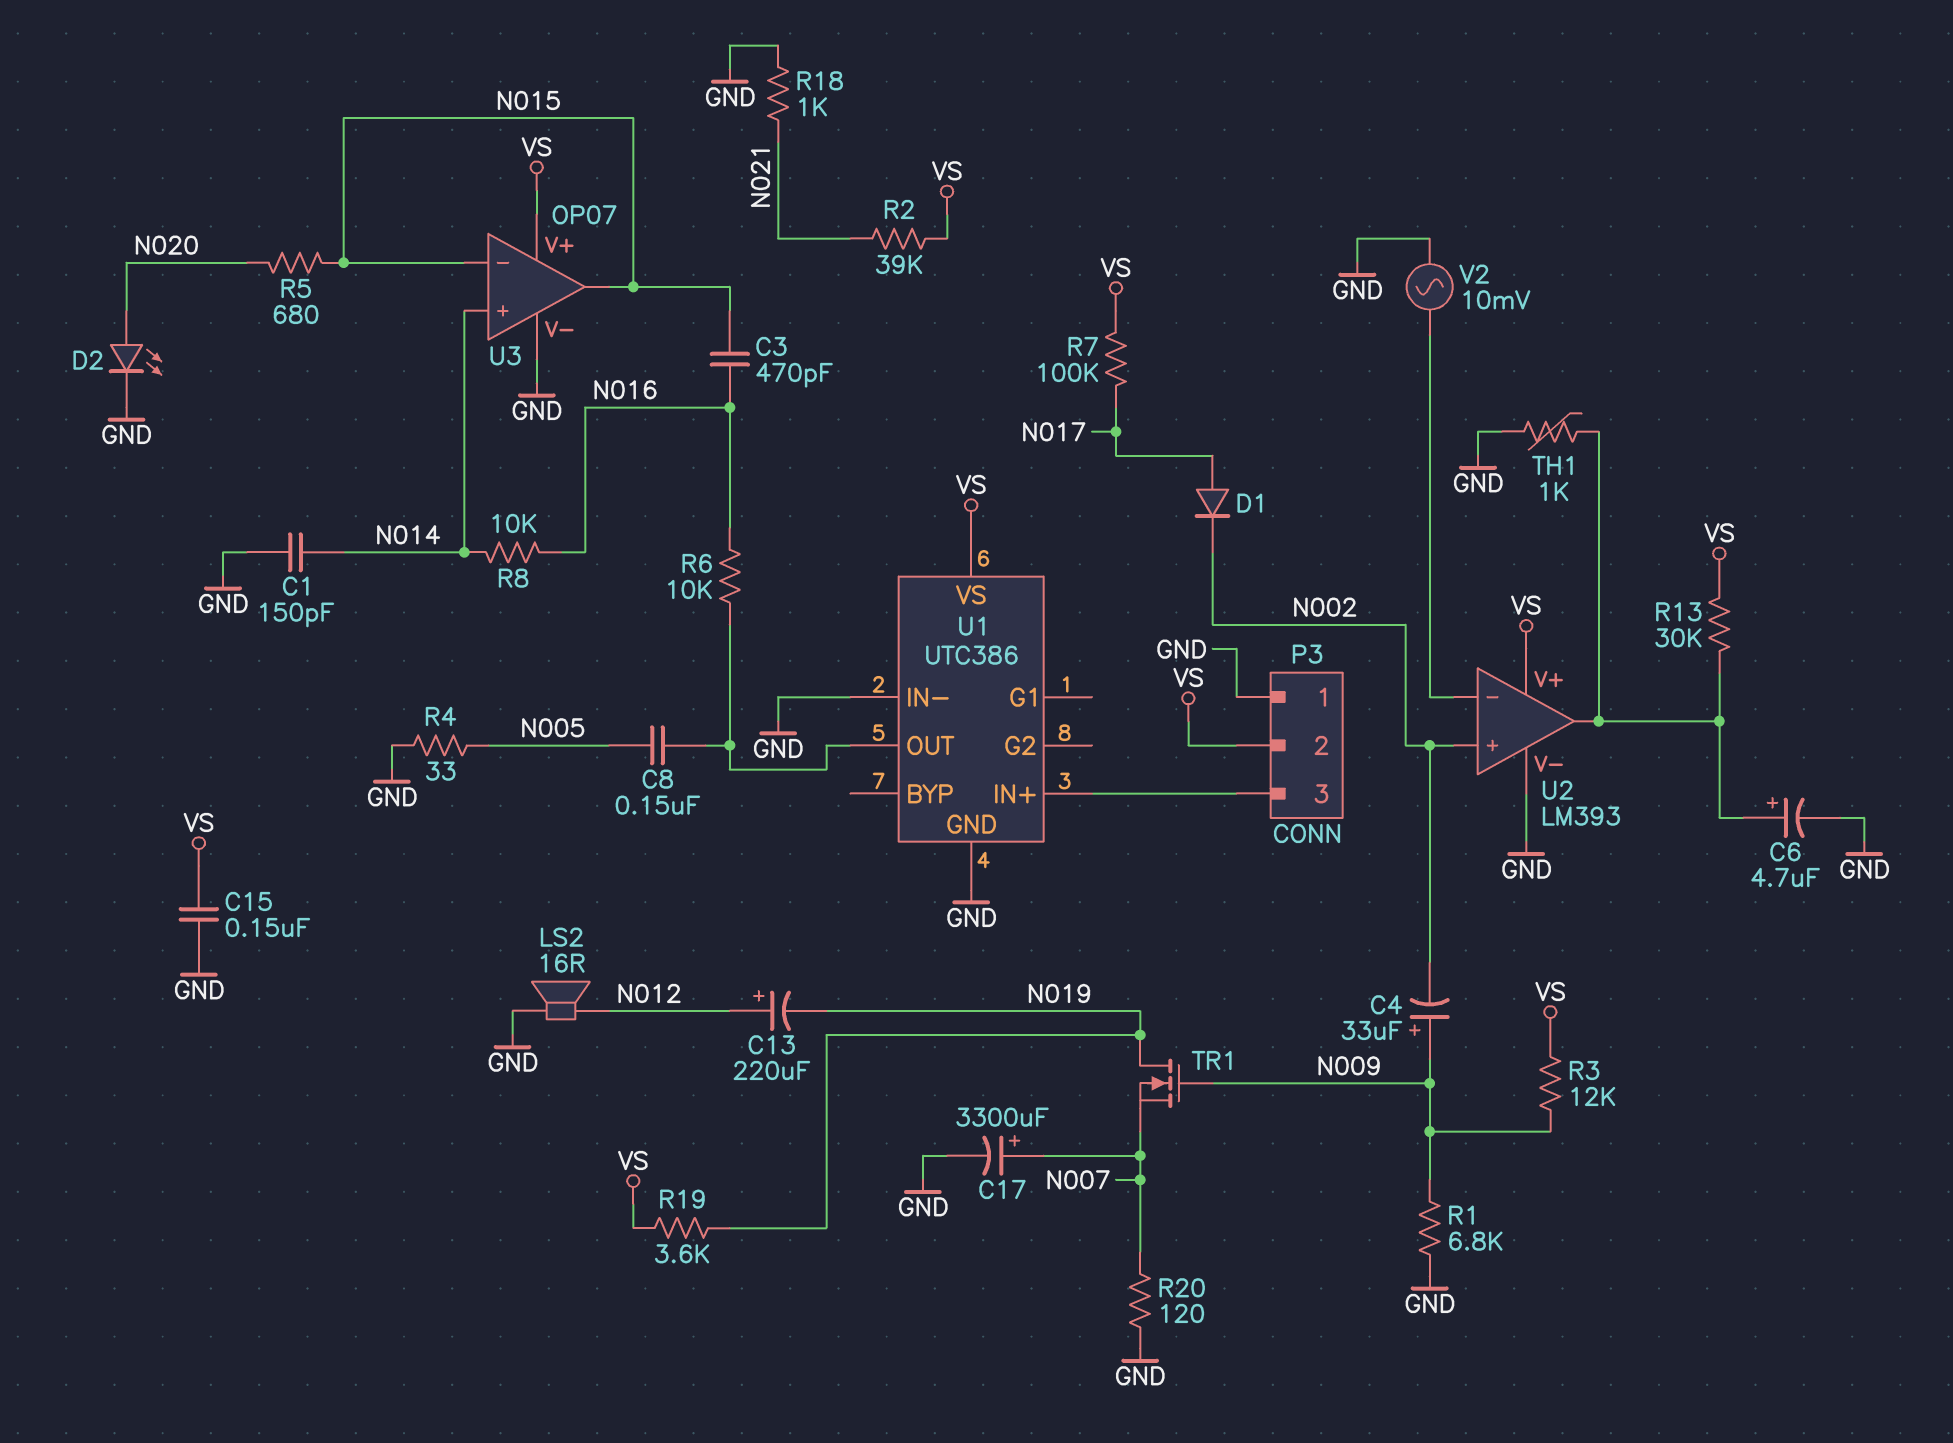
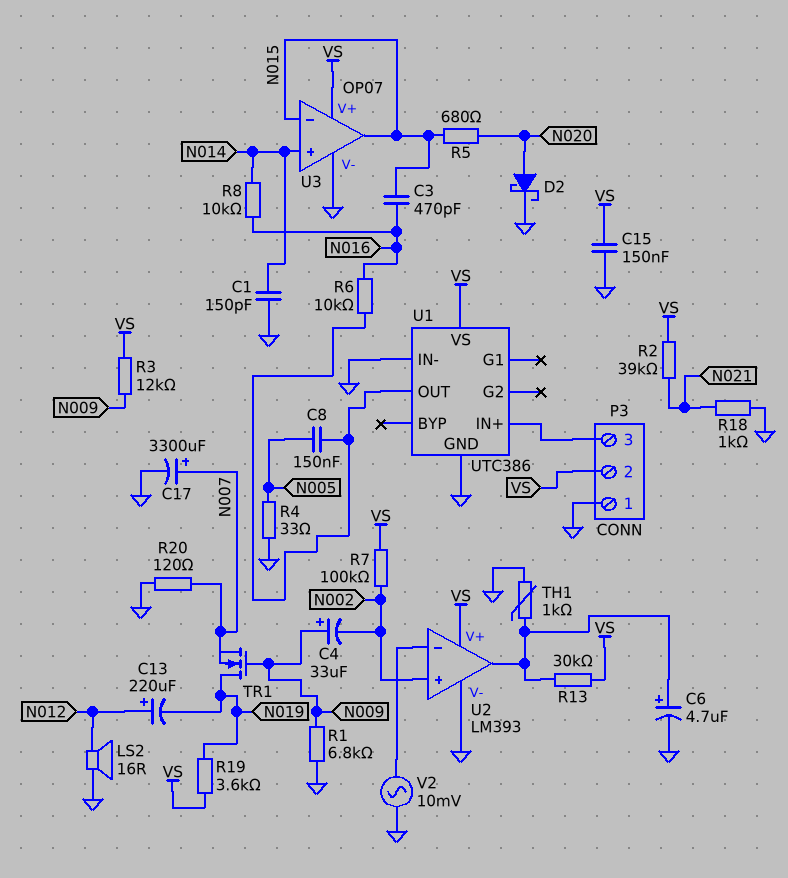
D1: diode (A N017, K N002) -> none
D2: LED (A N020, K GND) -> schottky (A N020, K GND)
R7: 100k (N017, VS) -> 100k (N002, VS)

